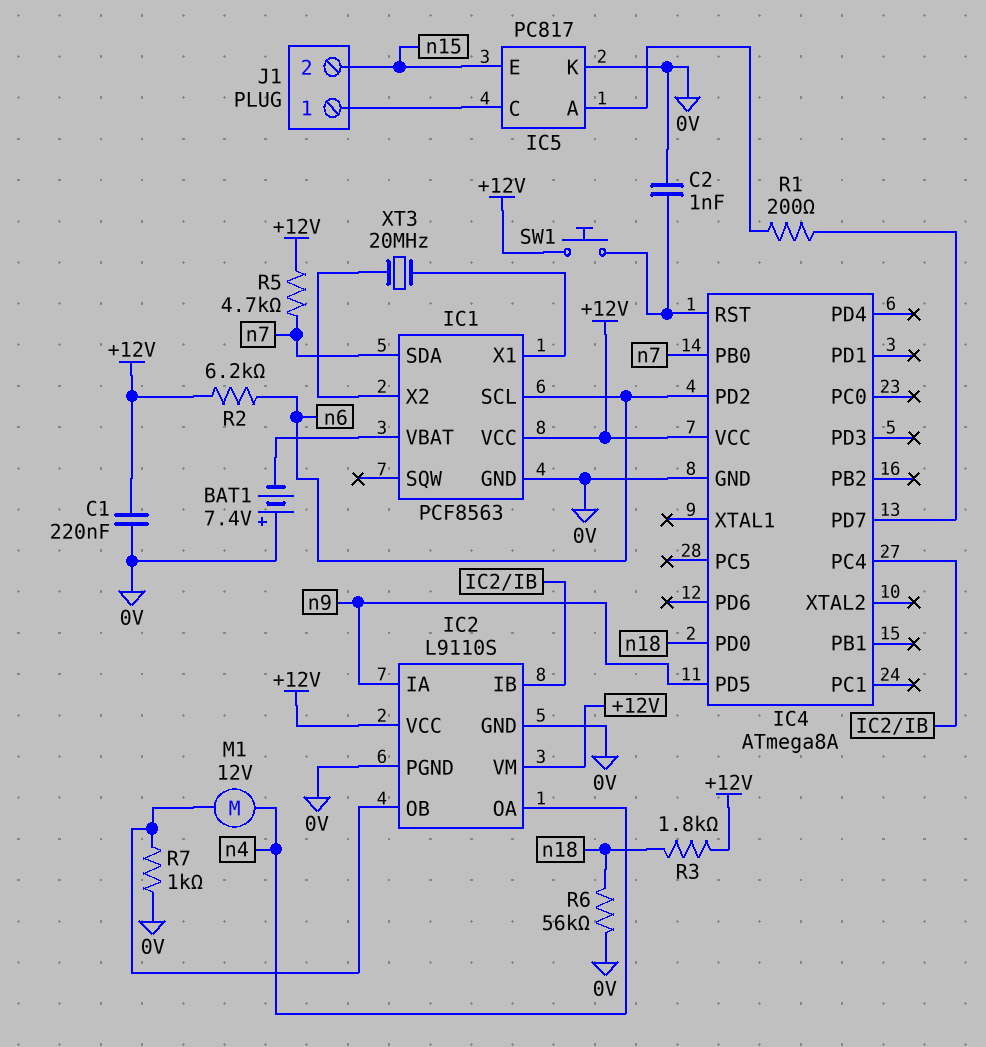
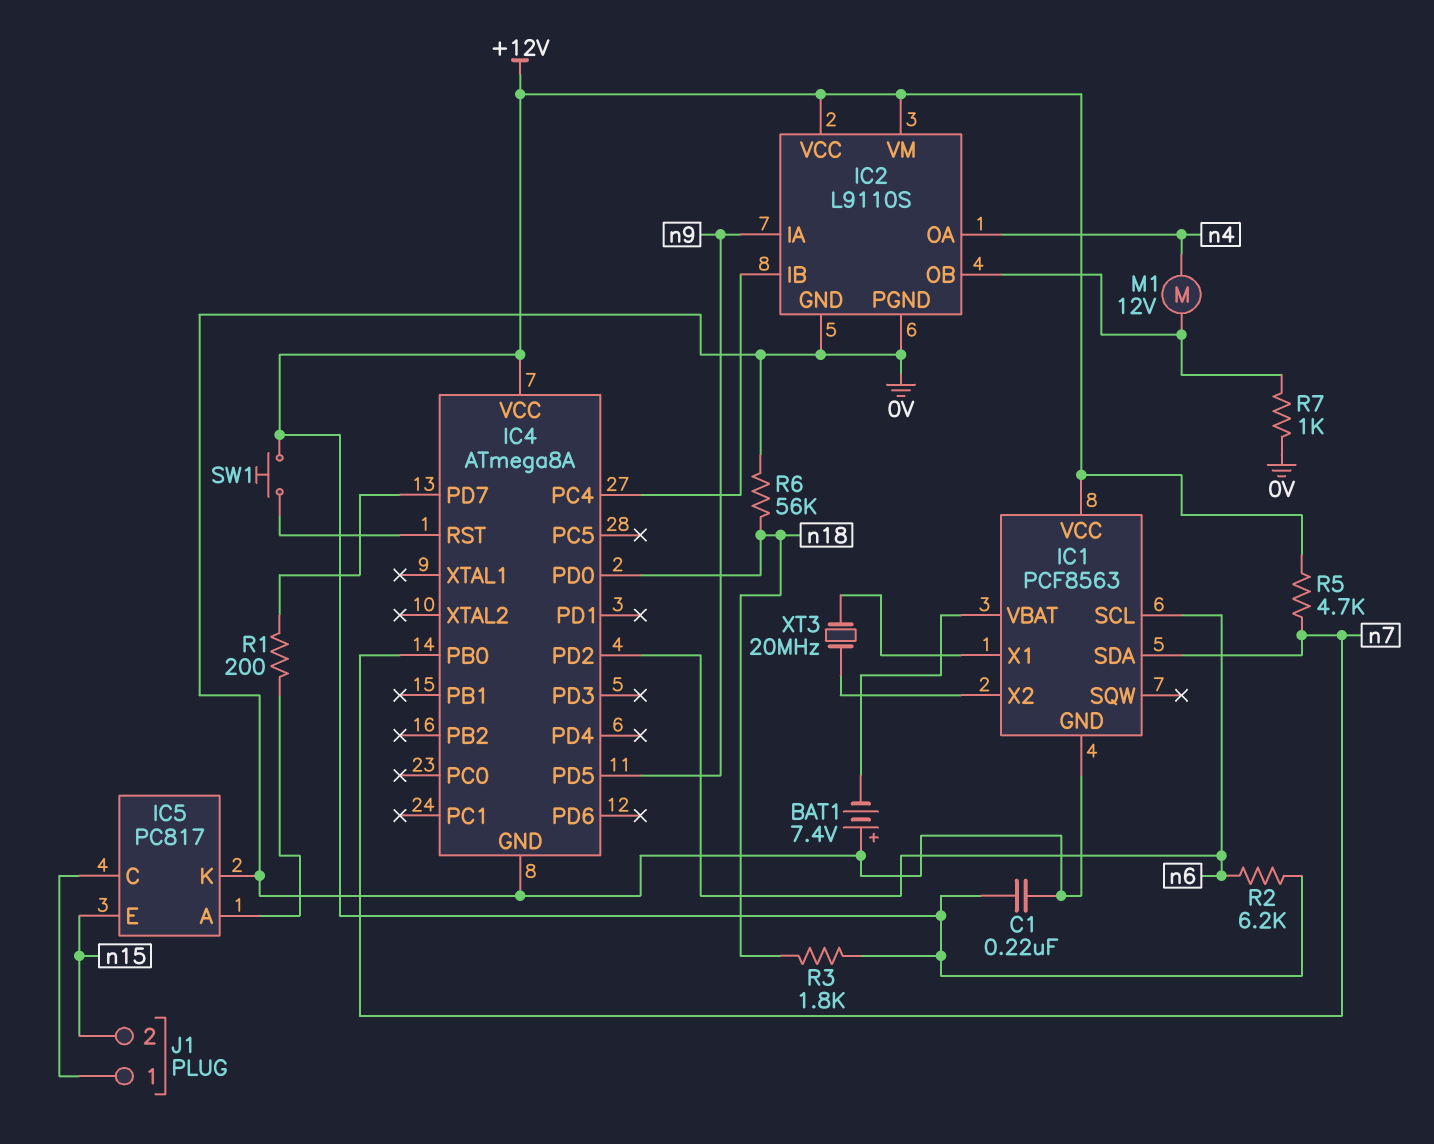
C2: 1nF (0V, IC4/RST) -> none

